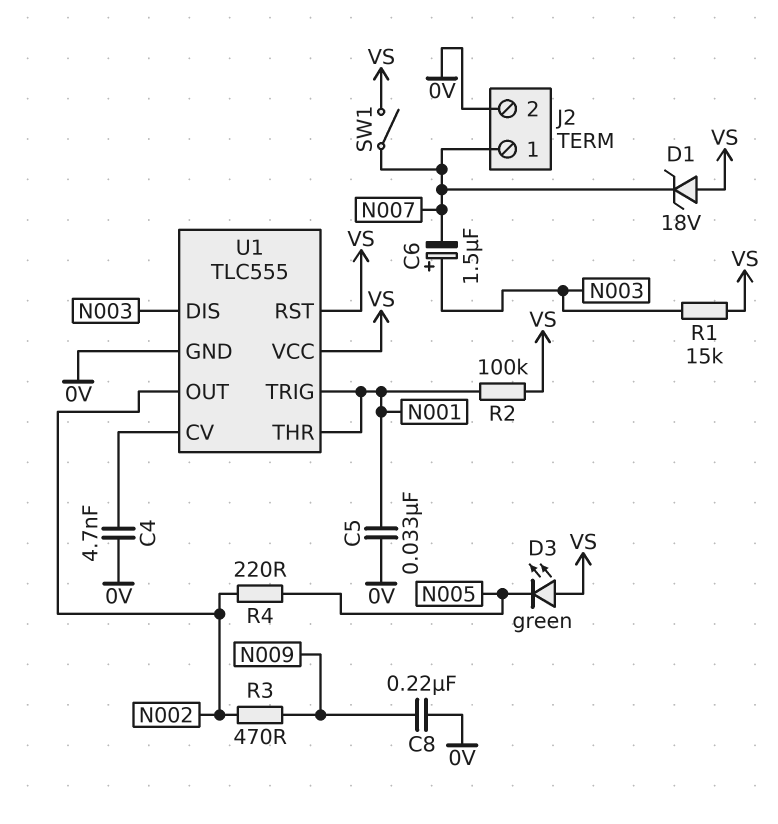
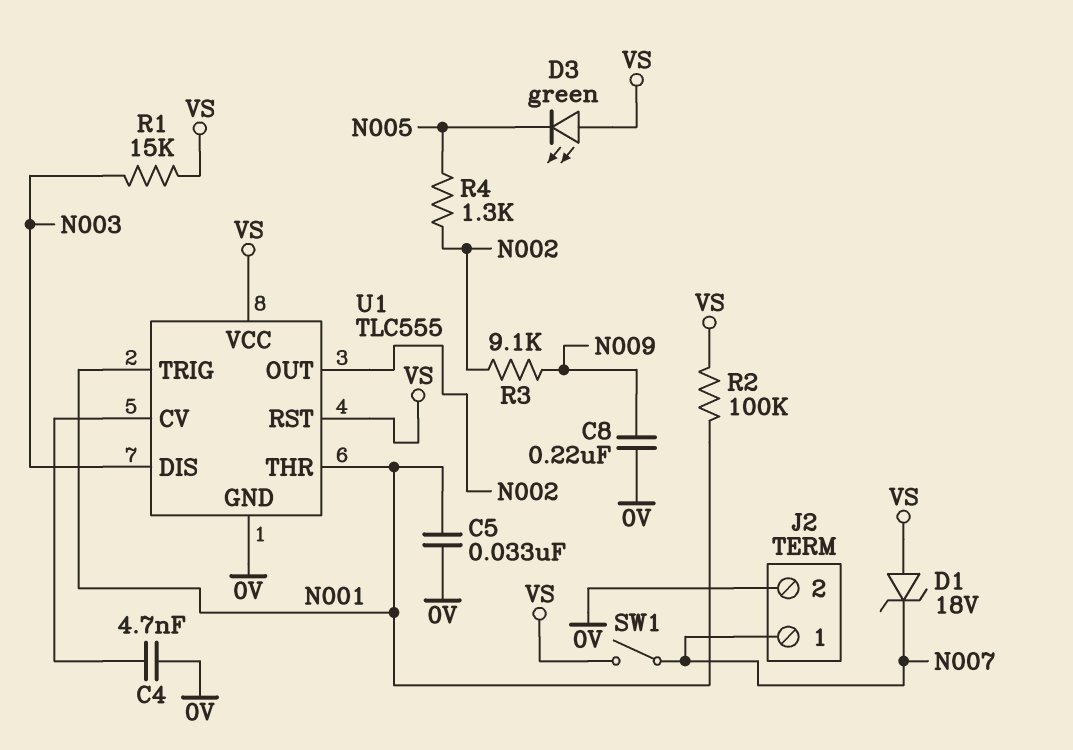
C6: 1.5uF (plus N003, minus N007) -> none
R3: 470 (N002, N009) -> 9.1k (N002, N009)
R4: 220 (N002, N005) -> 1.3k (N002, N005)

